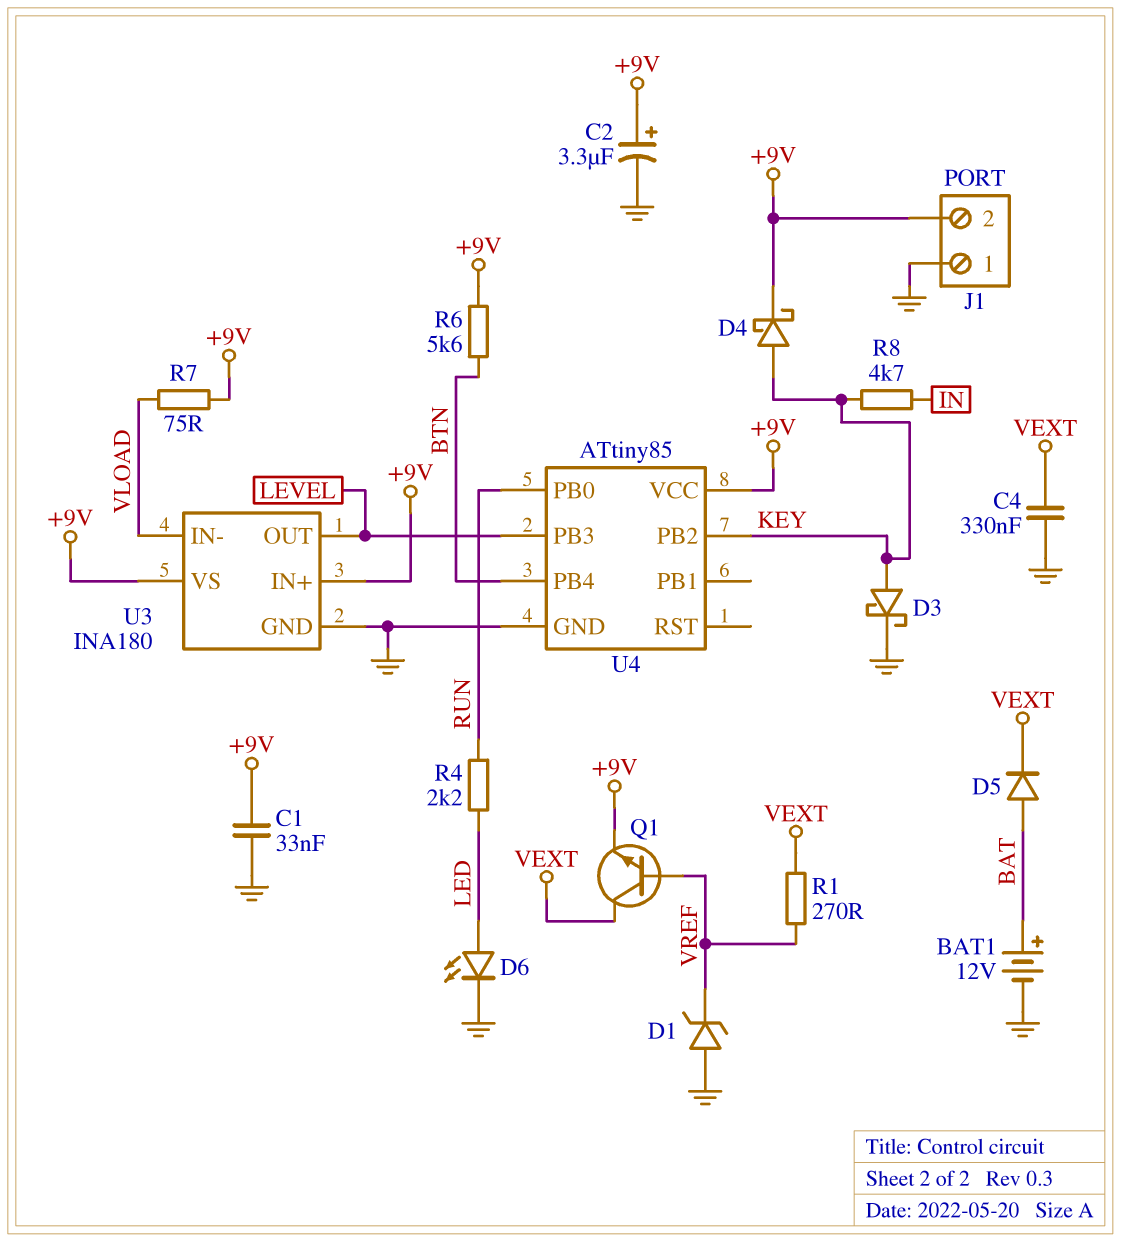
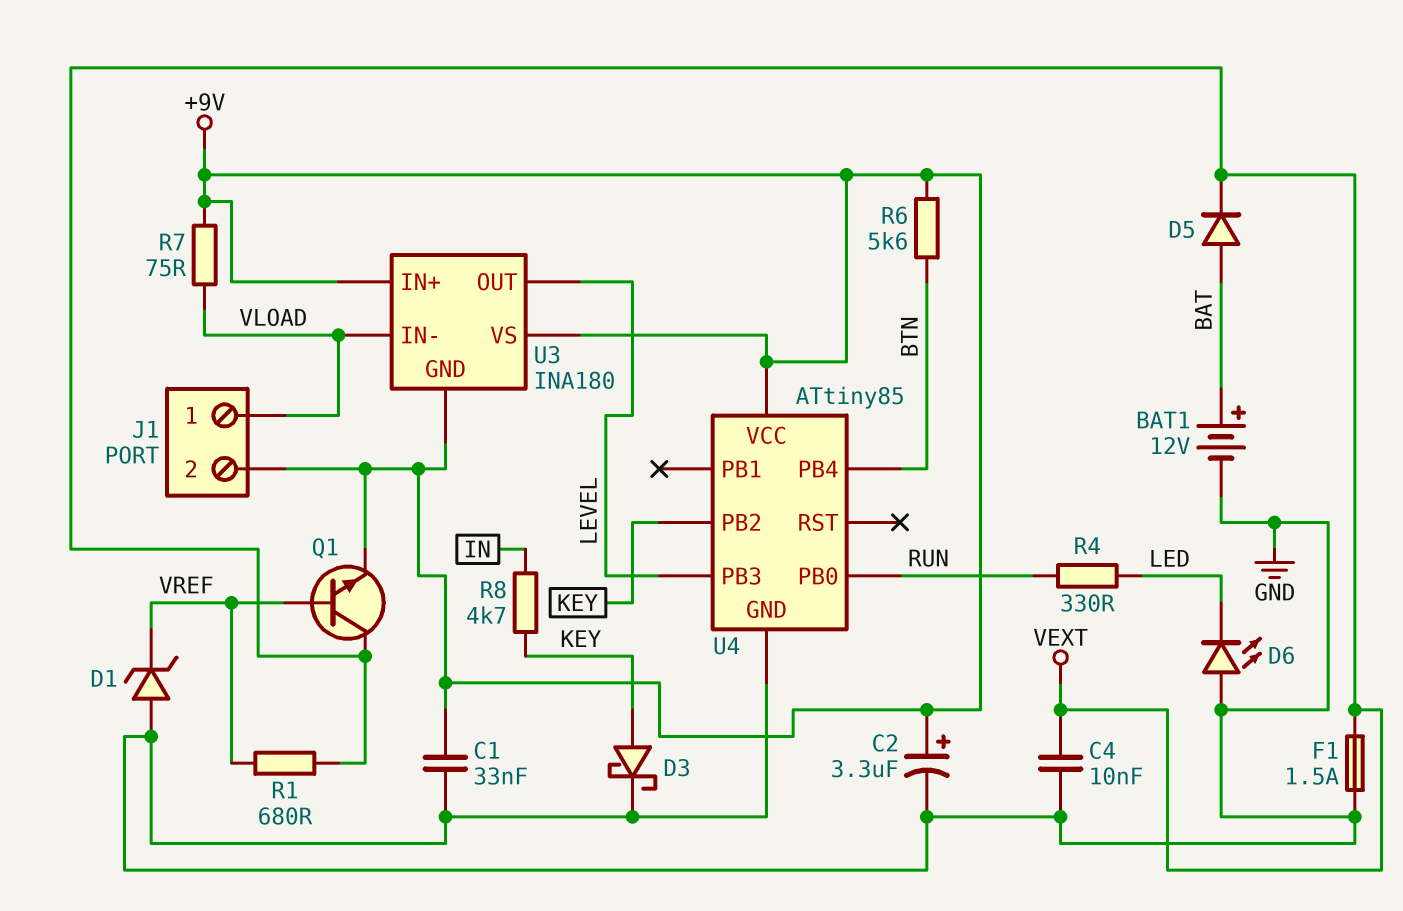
C4: 330nF (GND, VEXT) -> 10nF (GND, VEXT)
D4: schottky (A KEY, K +9V) -> none
D6: LED (A LED, K GND) -> LED (A GND, K LED)
F1: none -> 1.5A (GND, VEXT)
J1 pin 1: GND -> VLOAD
R1: 270 (VEXT, VREF) -> 680 (VEXT, VREF)
R4: 2.2k (LED, RUN) -> 330 (LED, RUN)
U3 pin GND: GND -> +9V

